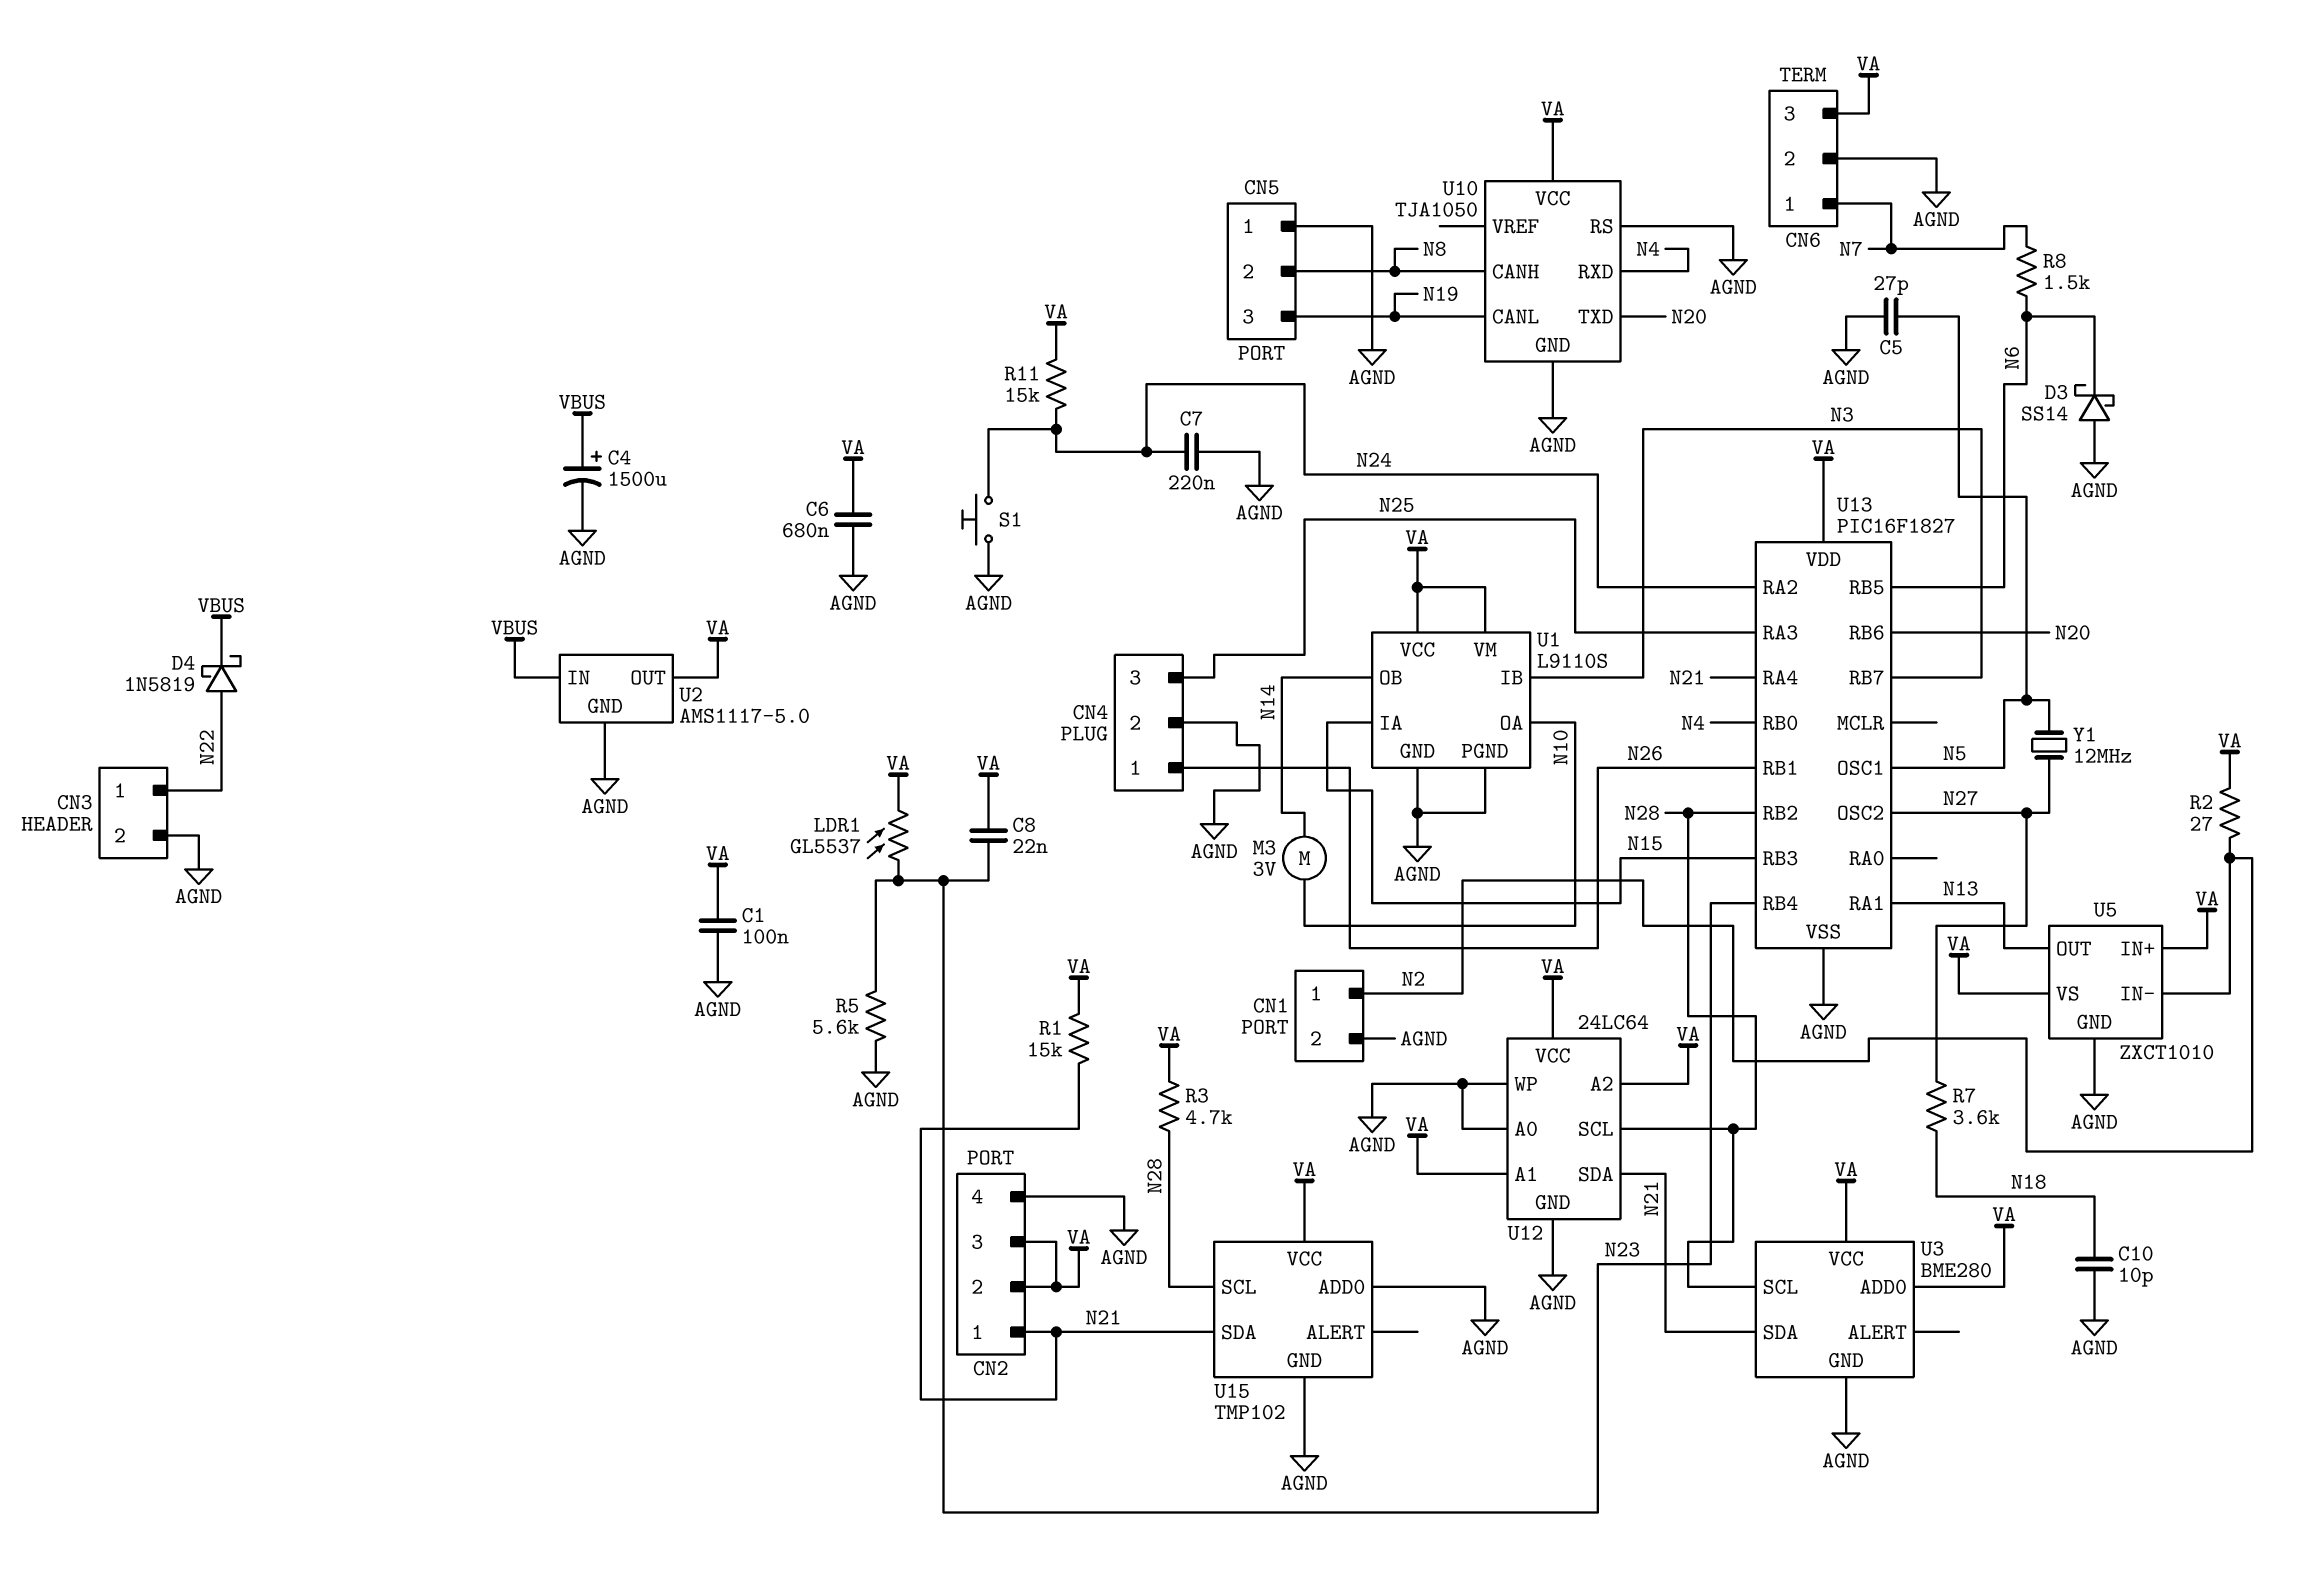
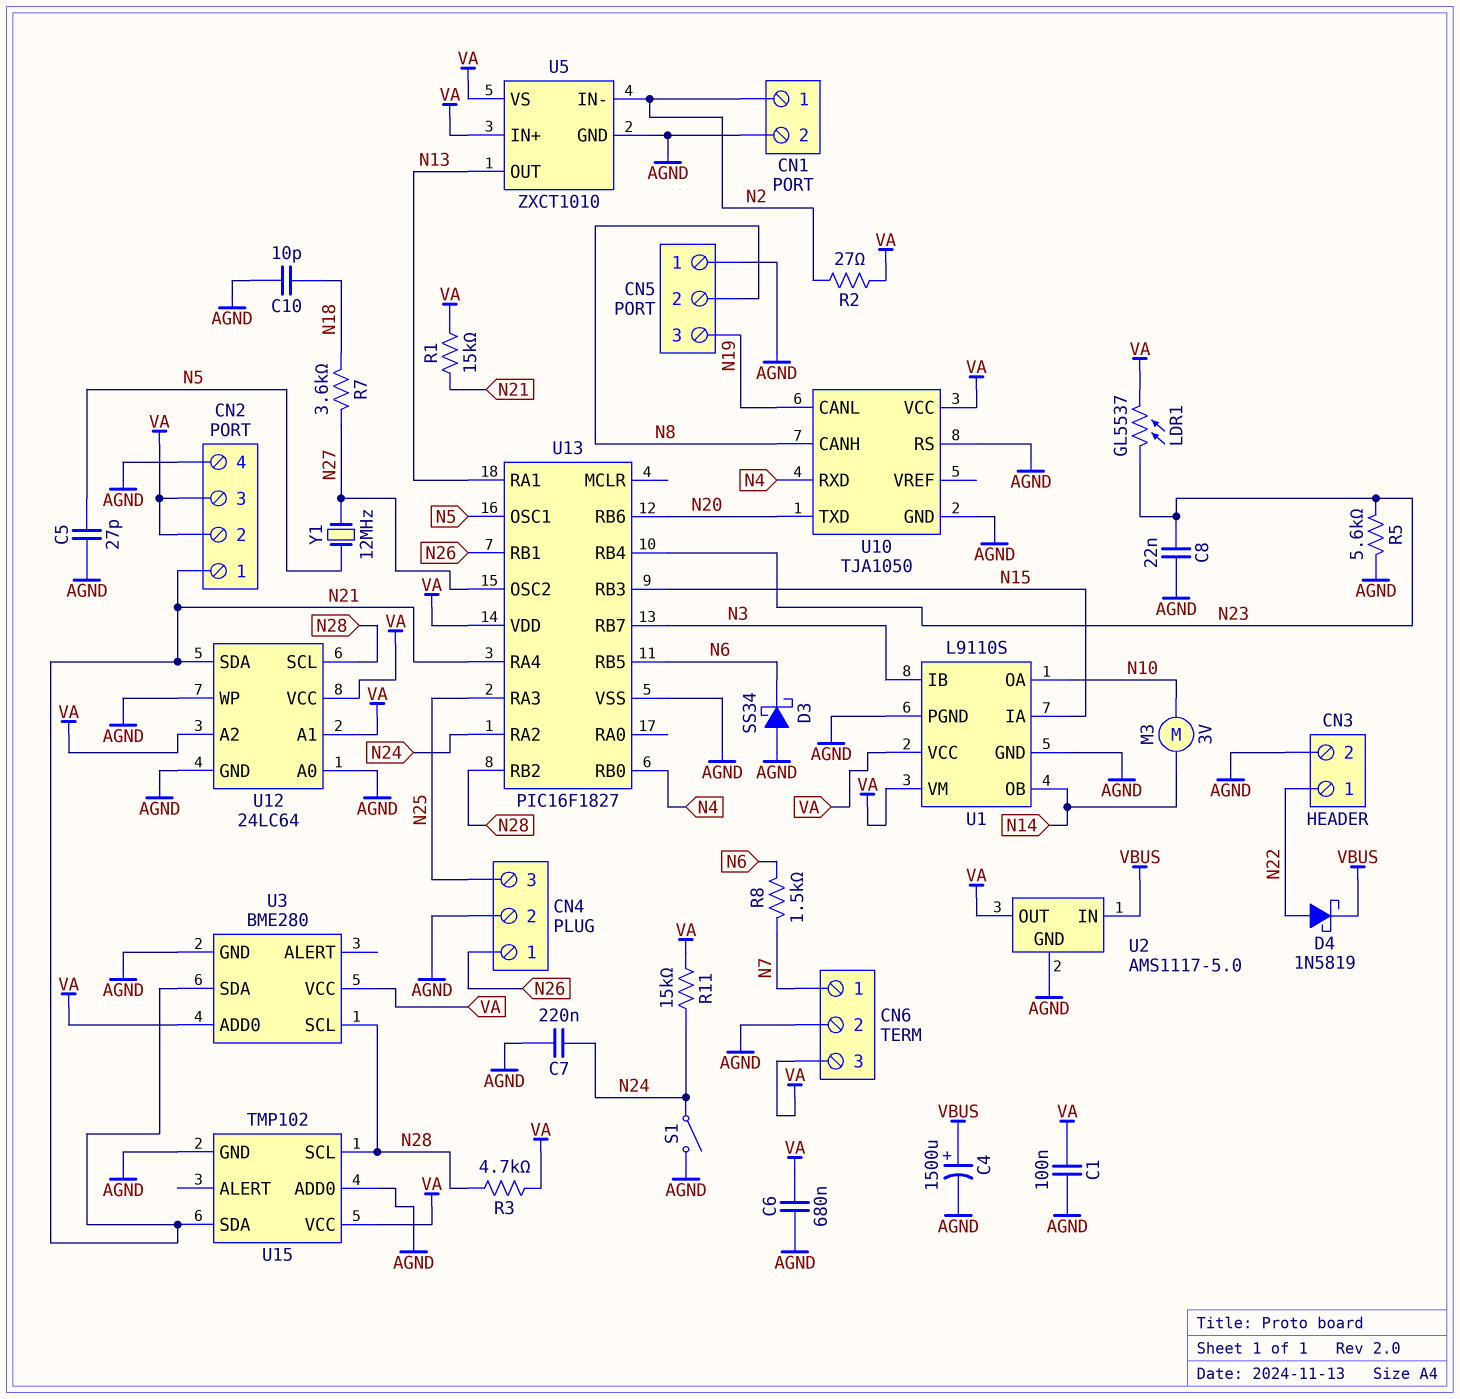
C8: 22nF (N23, VA) -> 22nF (AGND, N23)
D3: schottky SS14 (A AGND, K N6) -> schottky SS34 (A AGND, K N6)
S1: button (AGND, N24) -> switch (AGND, N24)

